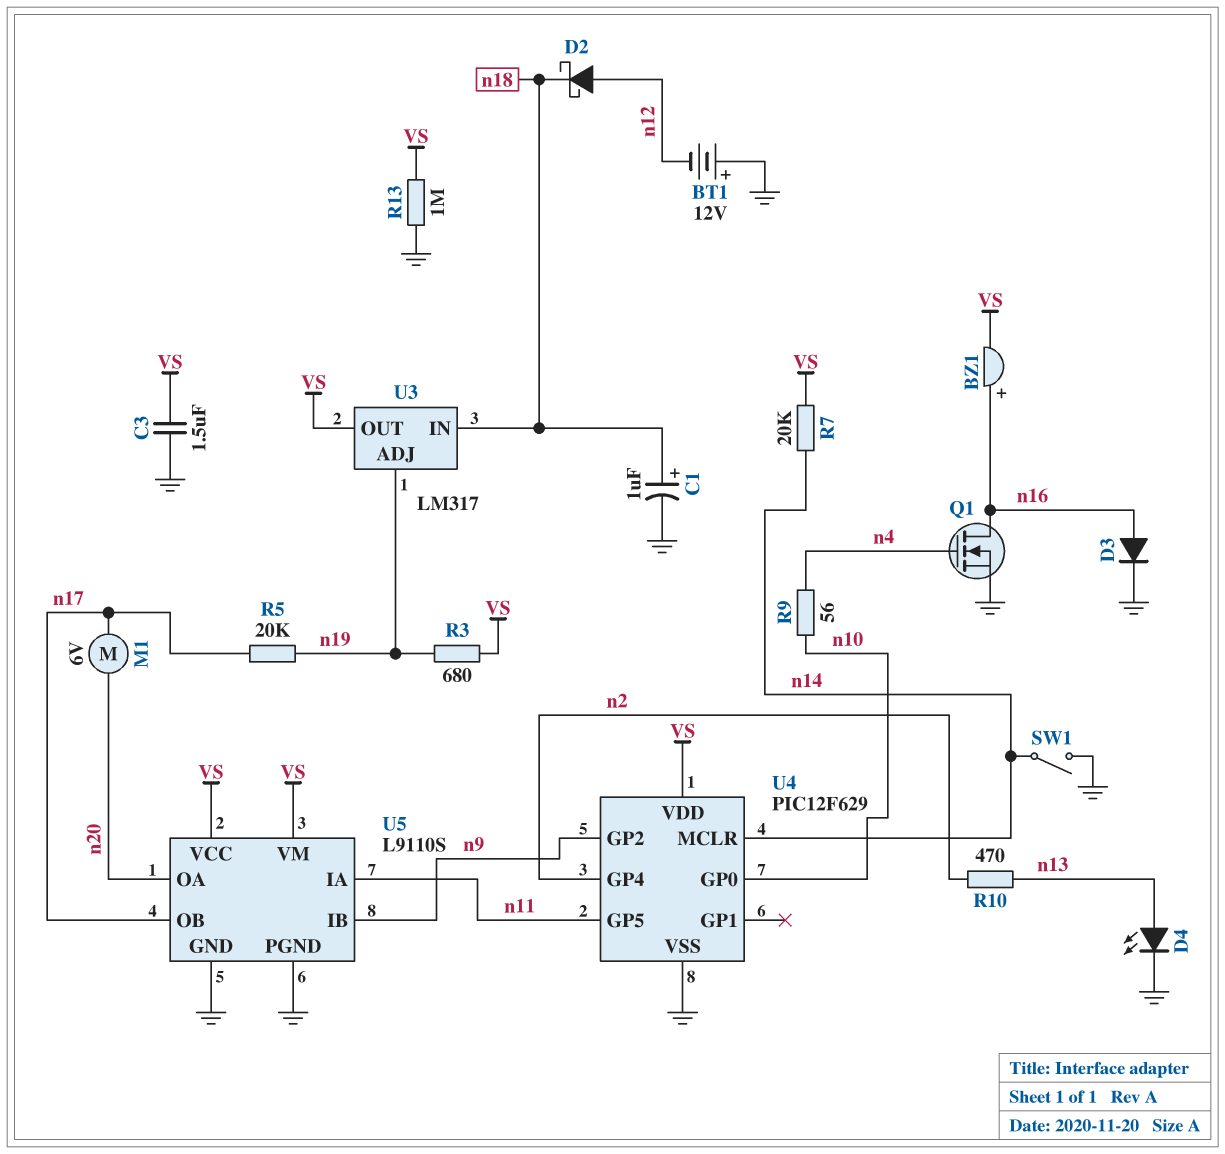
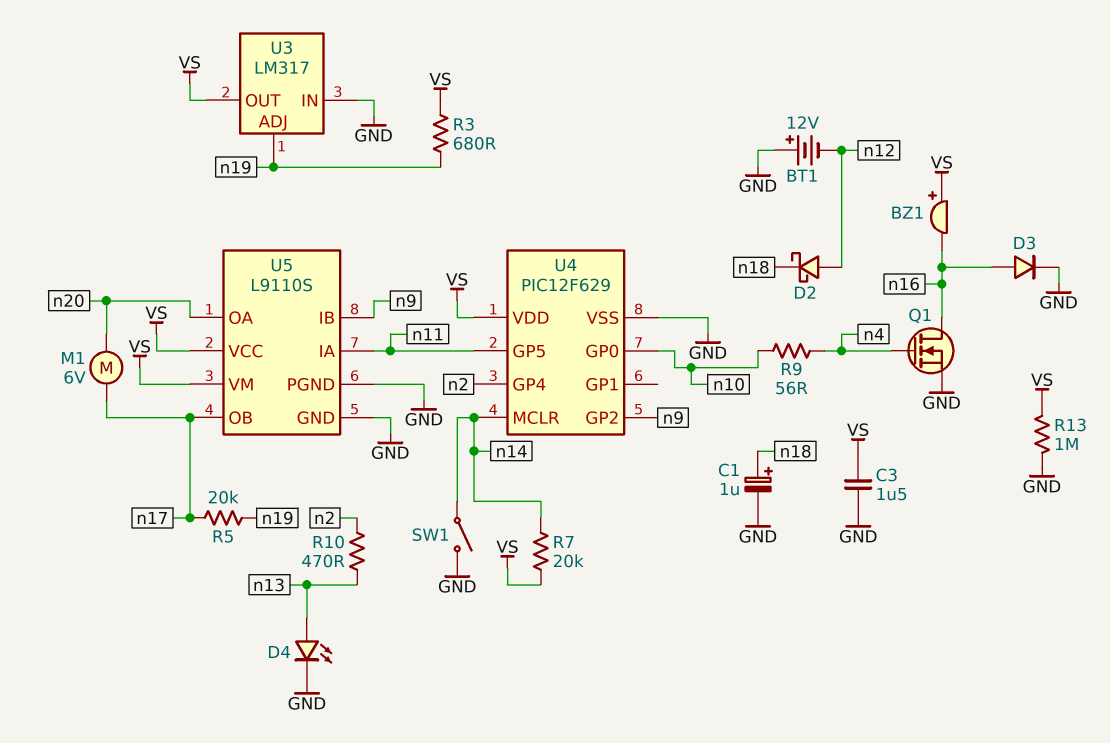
BZ1: buzzer (plus n16, minus VS) -> buzzer (plus VS, minus n16)
U3 pin IN: n18 -> GND

